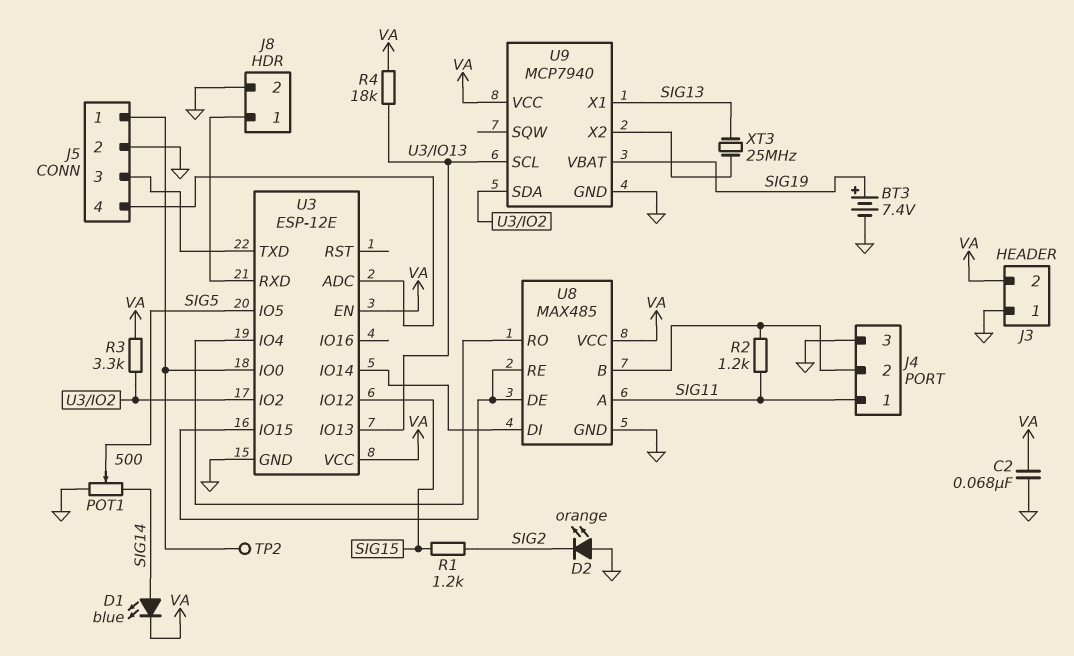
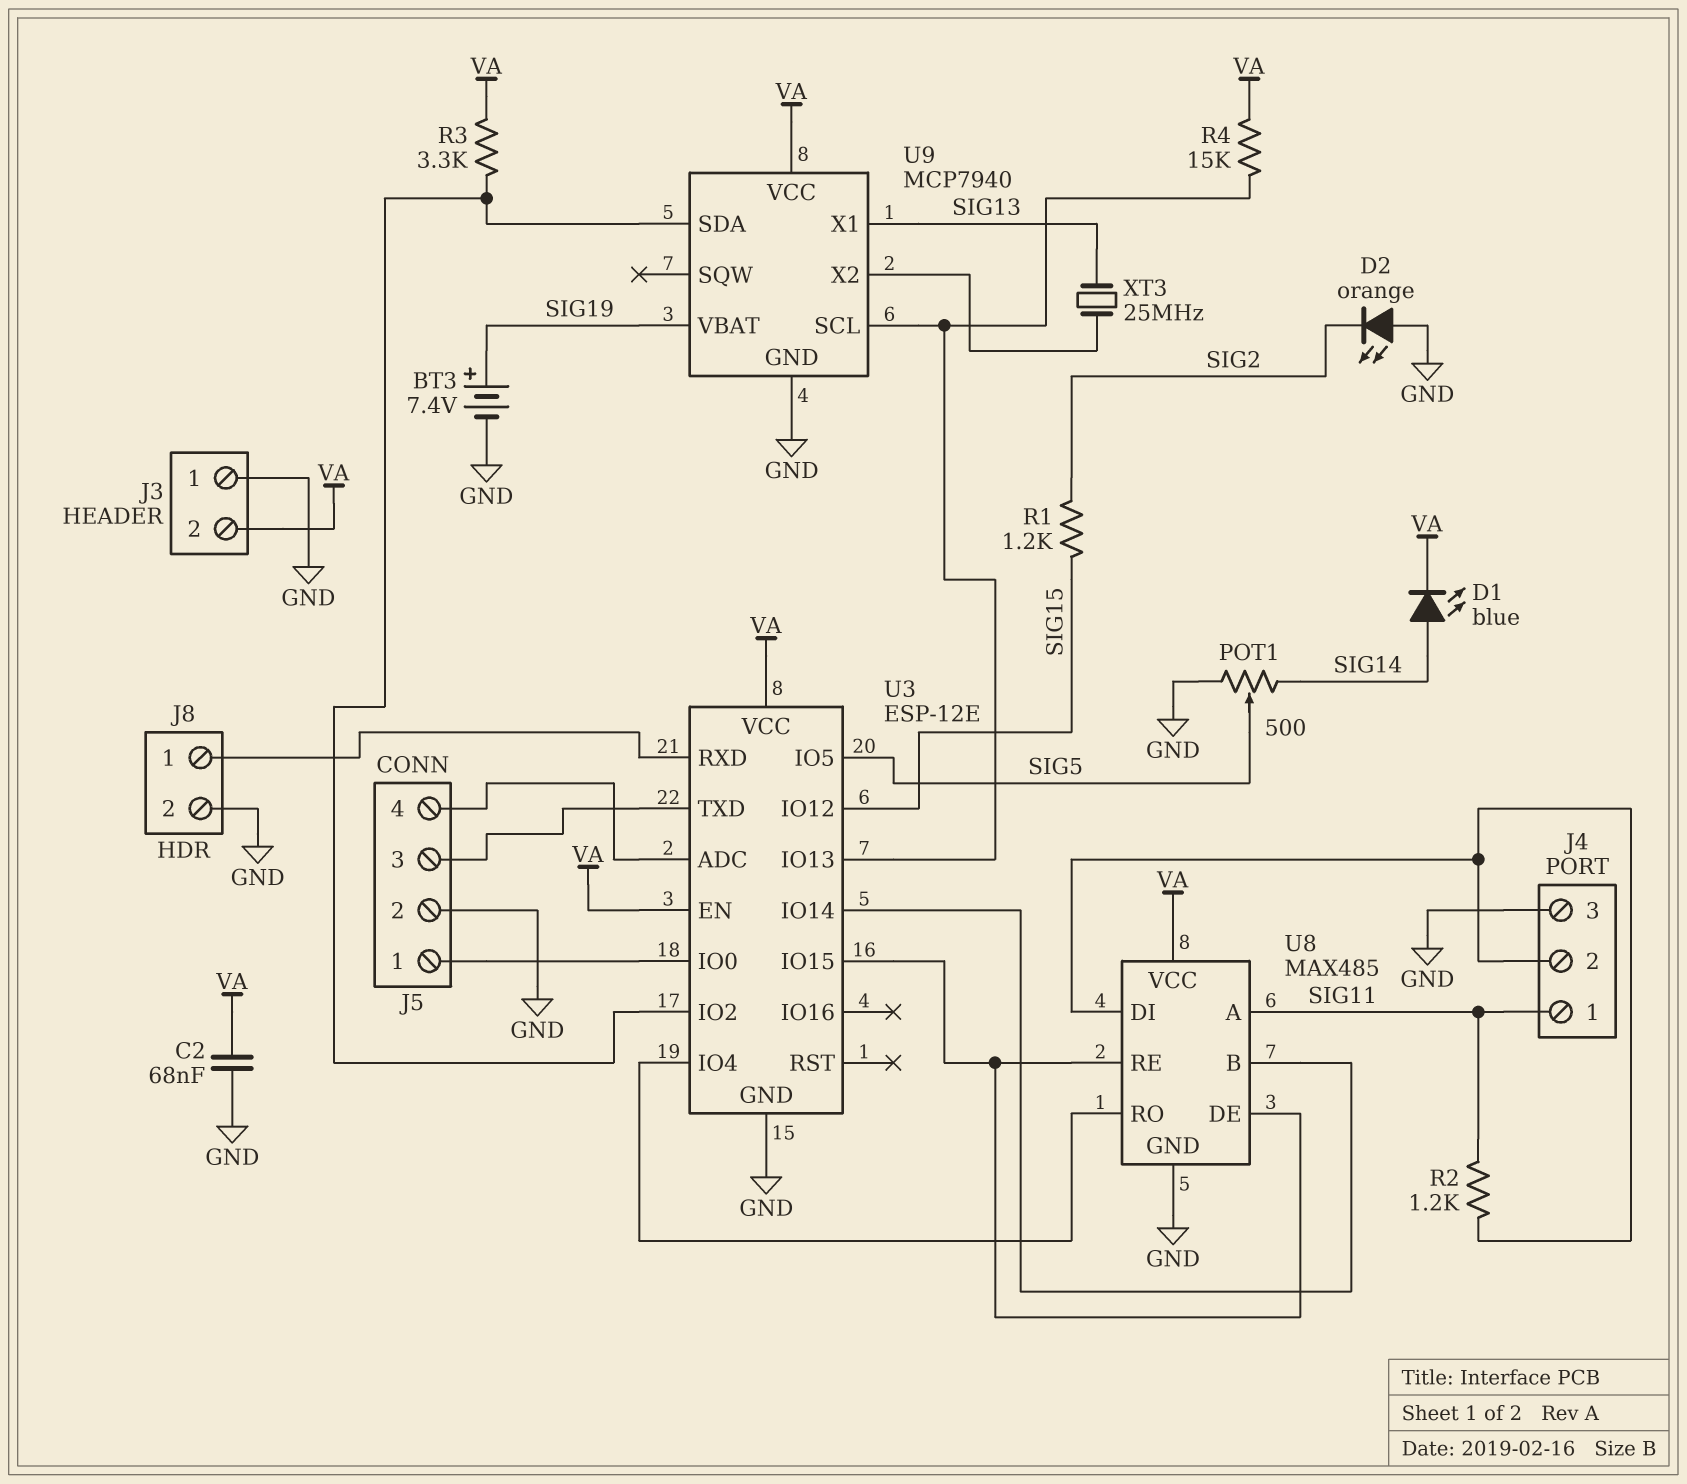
R4: 18k (U3/IO13, VA) -> 15k (U3/IO13, VA)
TP2: test point (J5/1) -> none
U8 pin B: J4/2 -> U3/IO14
U8 pin DI: U3/IO14 -> J4/2

